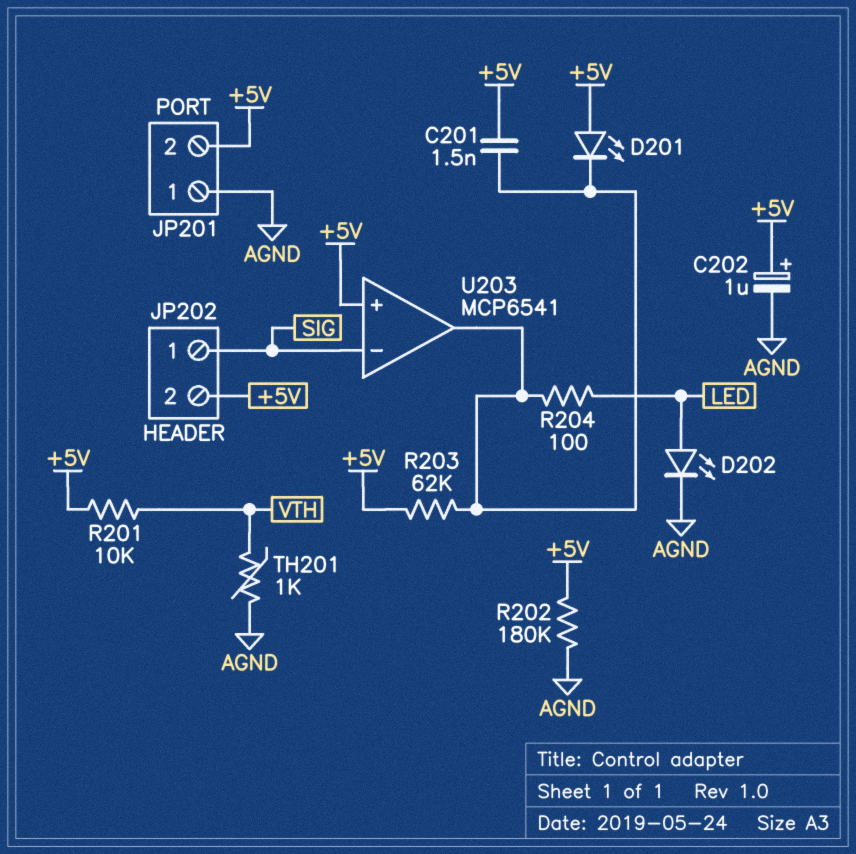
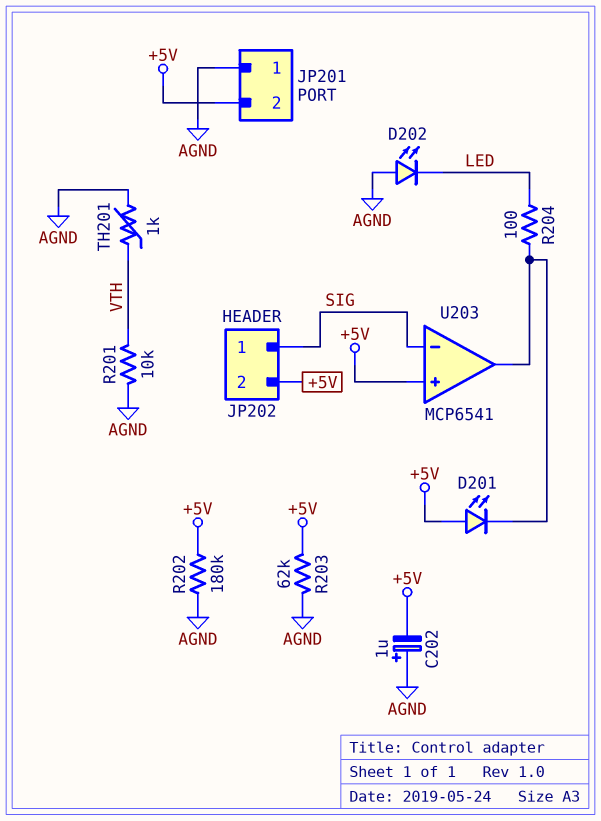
C201: 1.5nF (+5V, U203/out) -> none
C202: 1uF (plus +5V, minus AGND) -> 1uF (plus AGND, minus +5V)
D202: LED (A LED, K AGND) -> LED (A AGND, K LED)
R201: 10k (+5V, VTH) -> 10k (AGND, VTH)
R203: 62k (+5V, U203/out) -> 62k (+5V, AGND)

